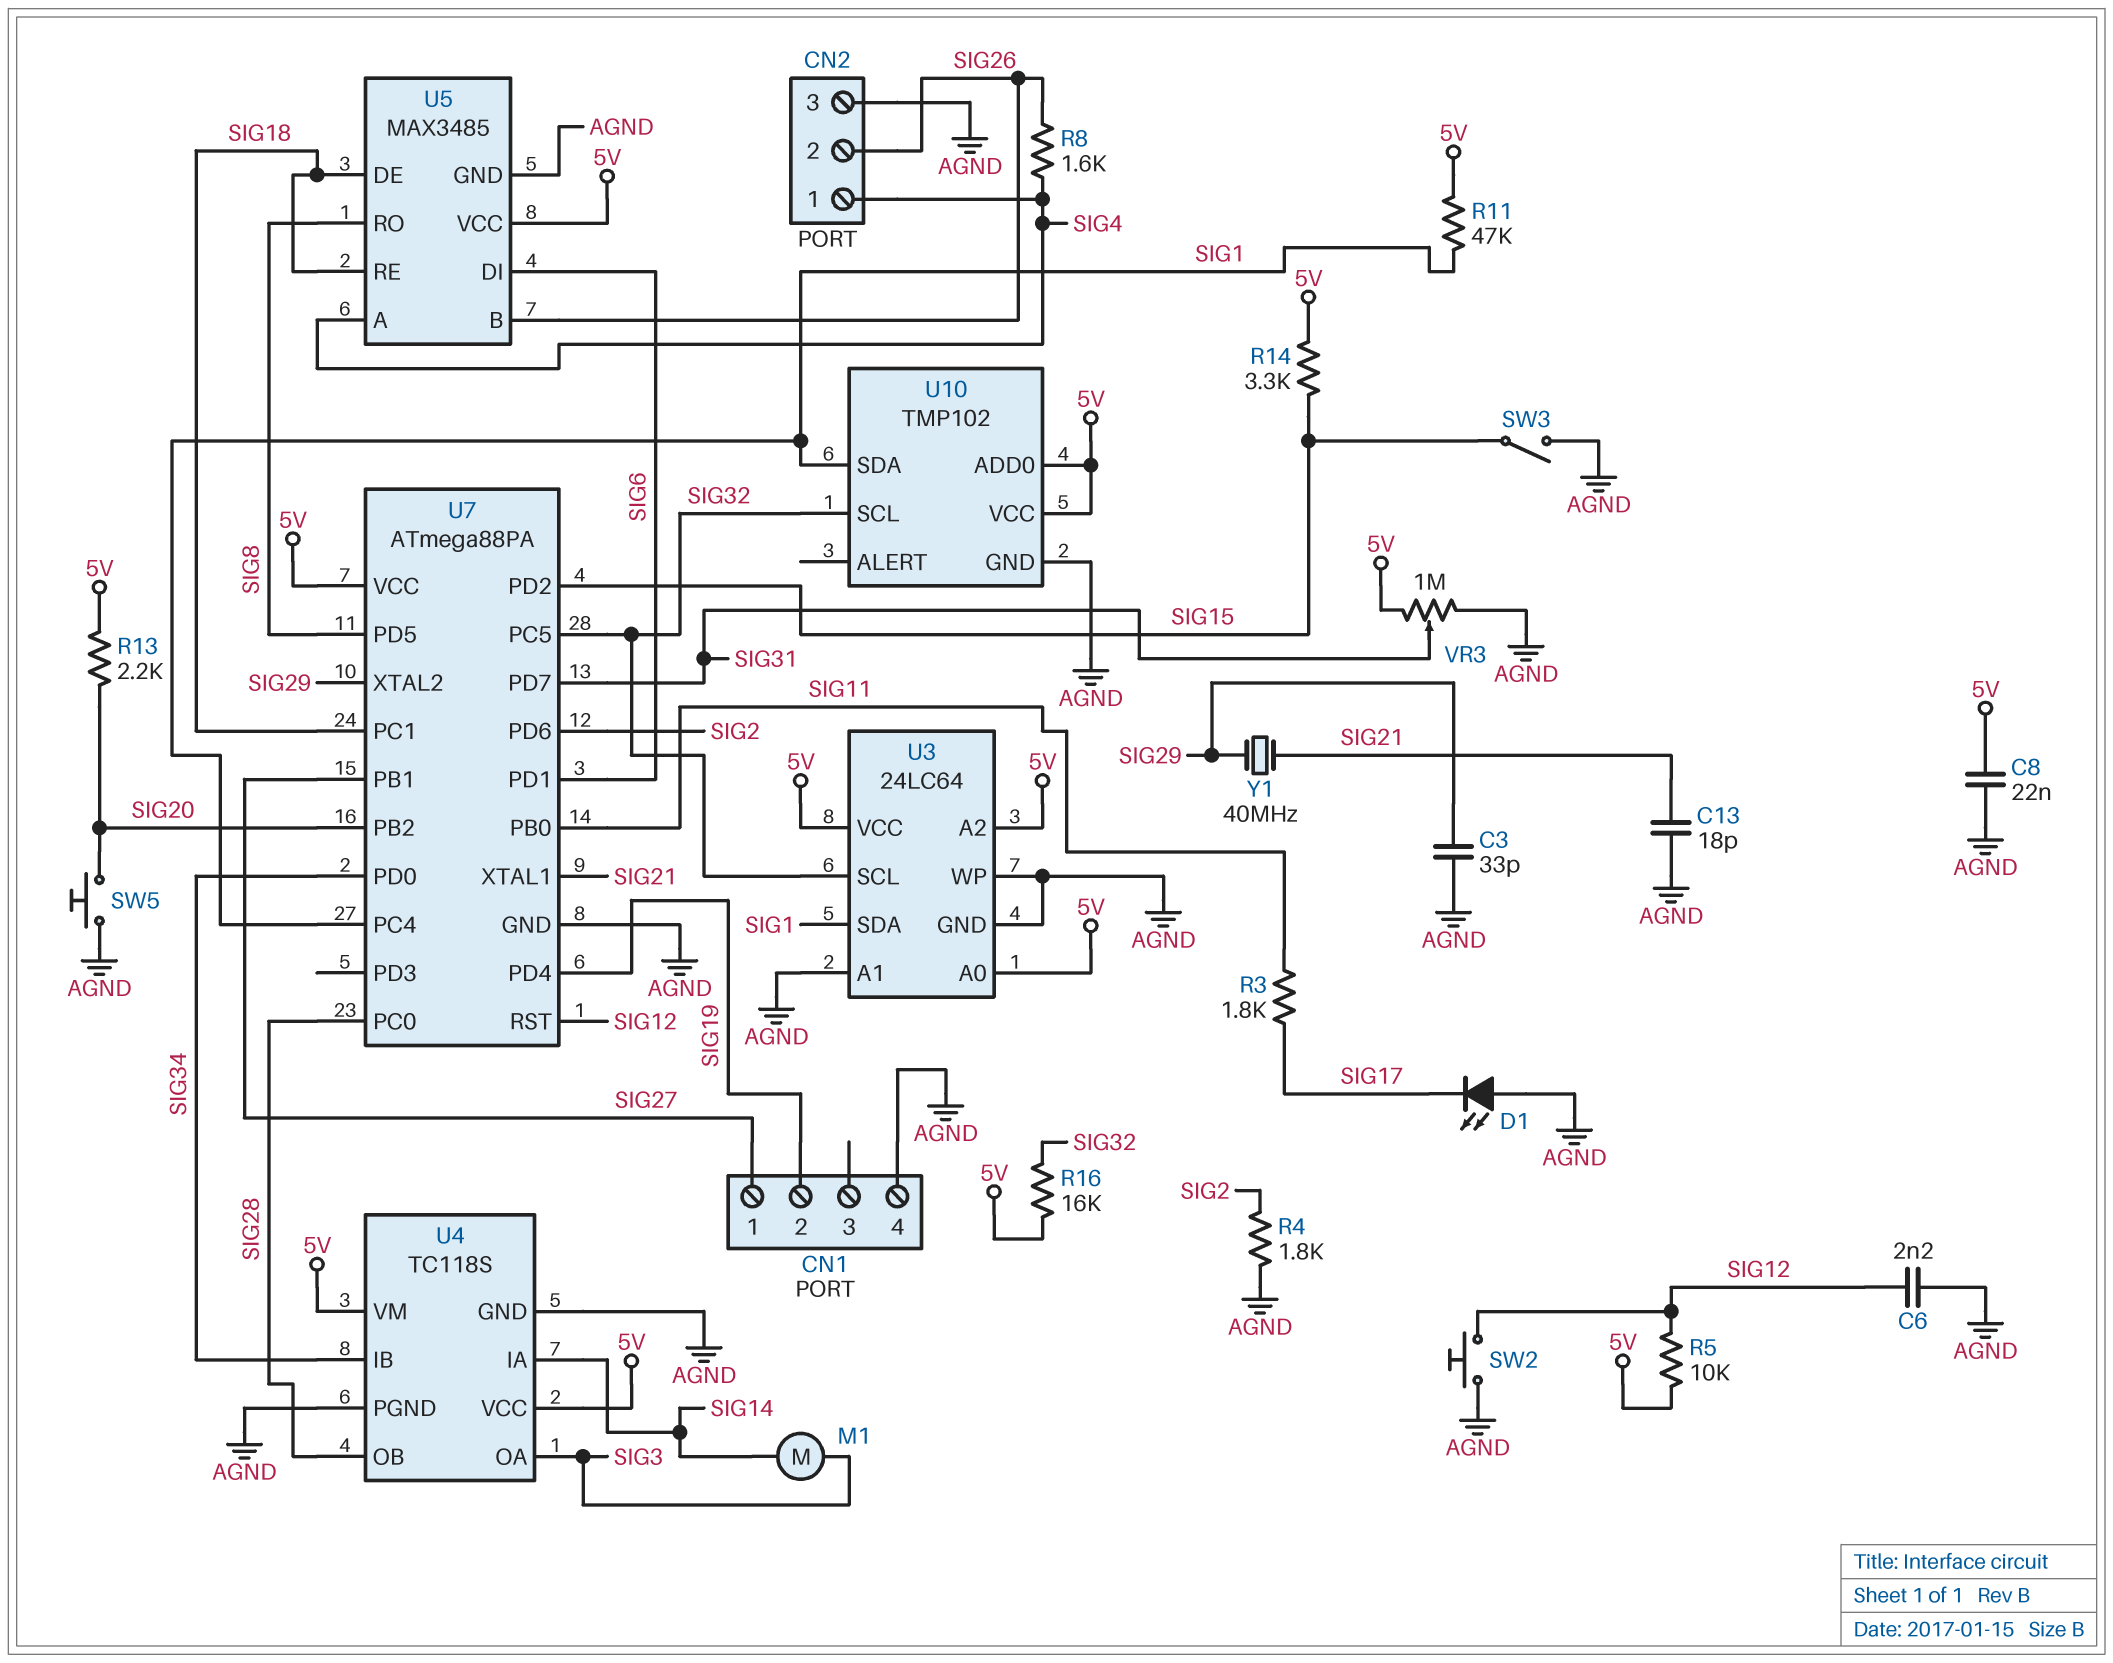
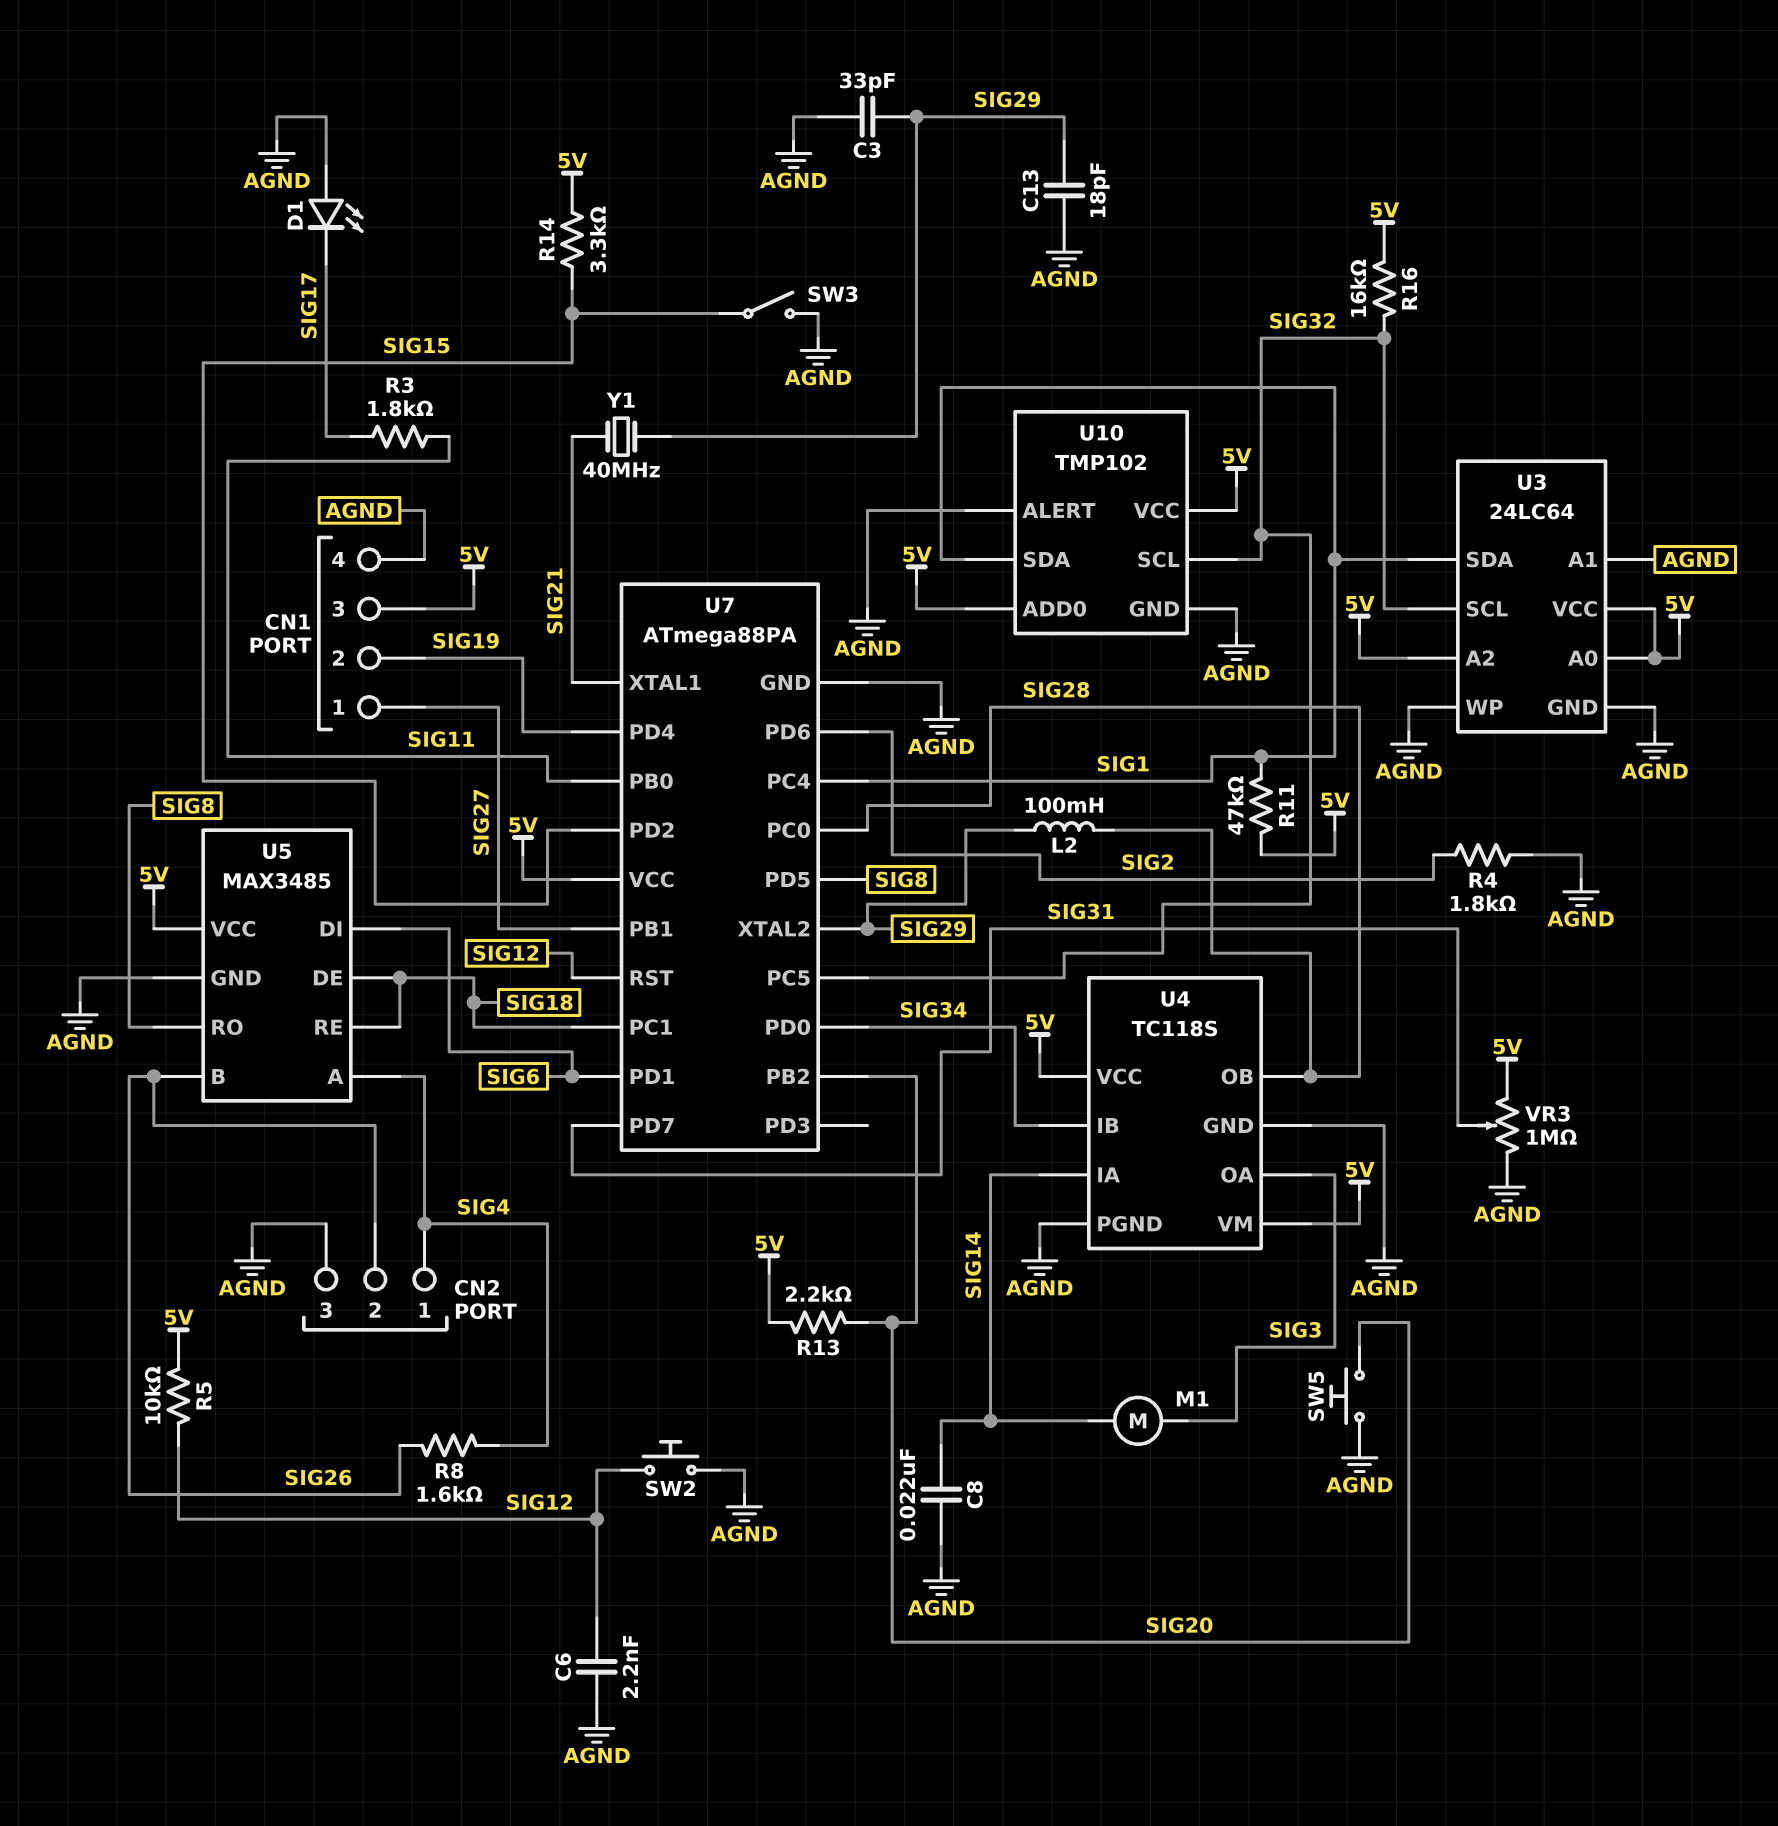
C8: 22nF (5V, AGND) -> 22nF (AGND, SIG14)
C13: 18pF (AGND, SIG21) -> 18pF (AGND, SIG29)
CN1 pin 3: none -> 5V
L2: none -> 100mH (SIG28, SIG29)
U10 pin ALERT: none -> AGND

